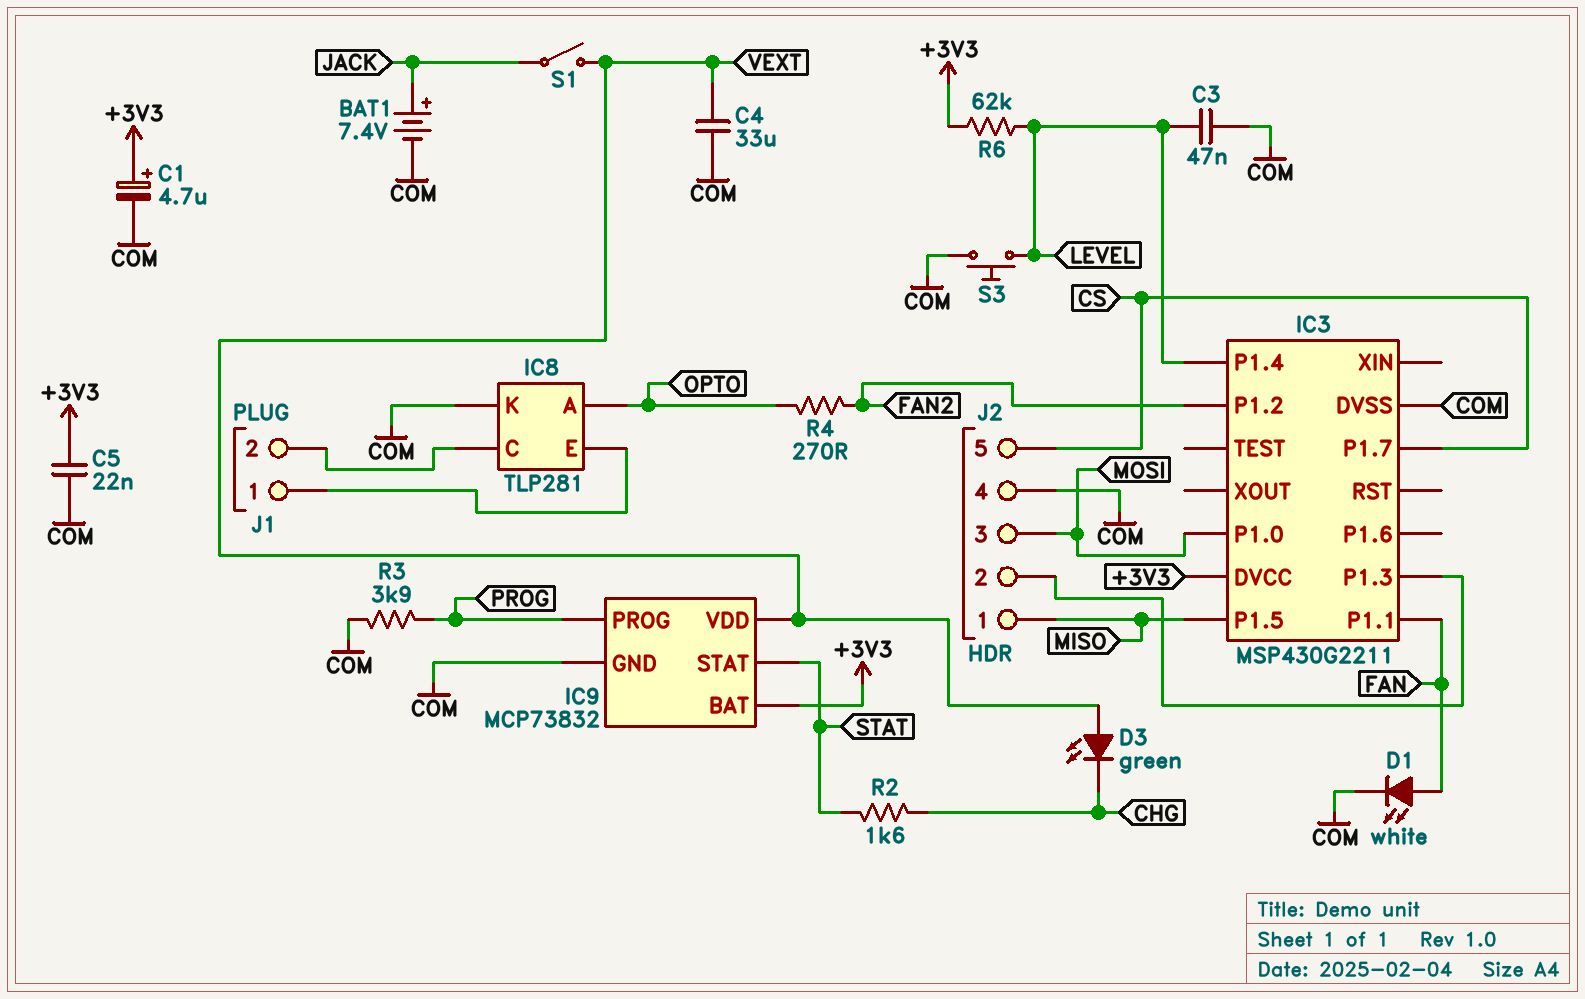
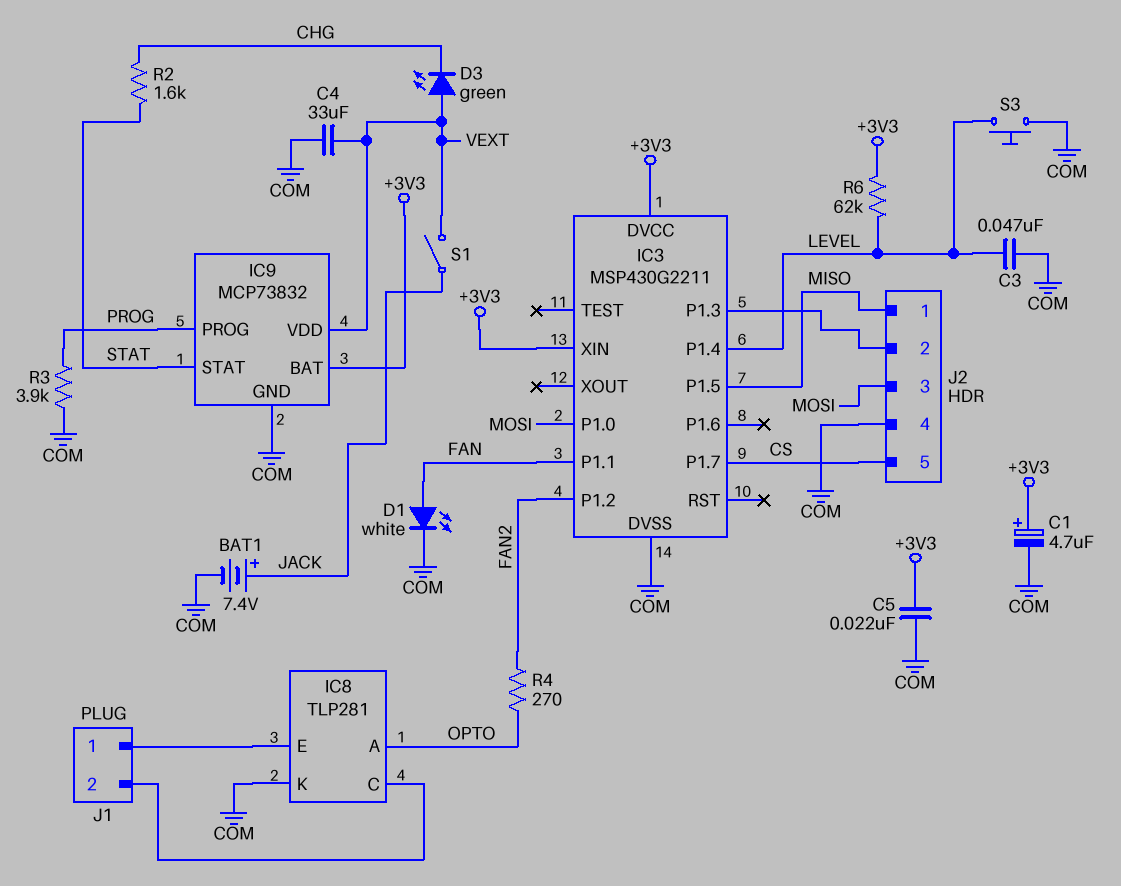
IC3 pin XIN: none -> +3V3

